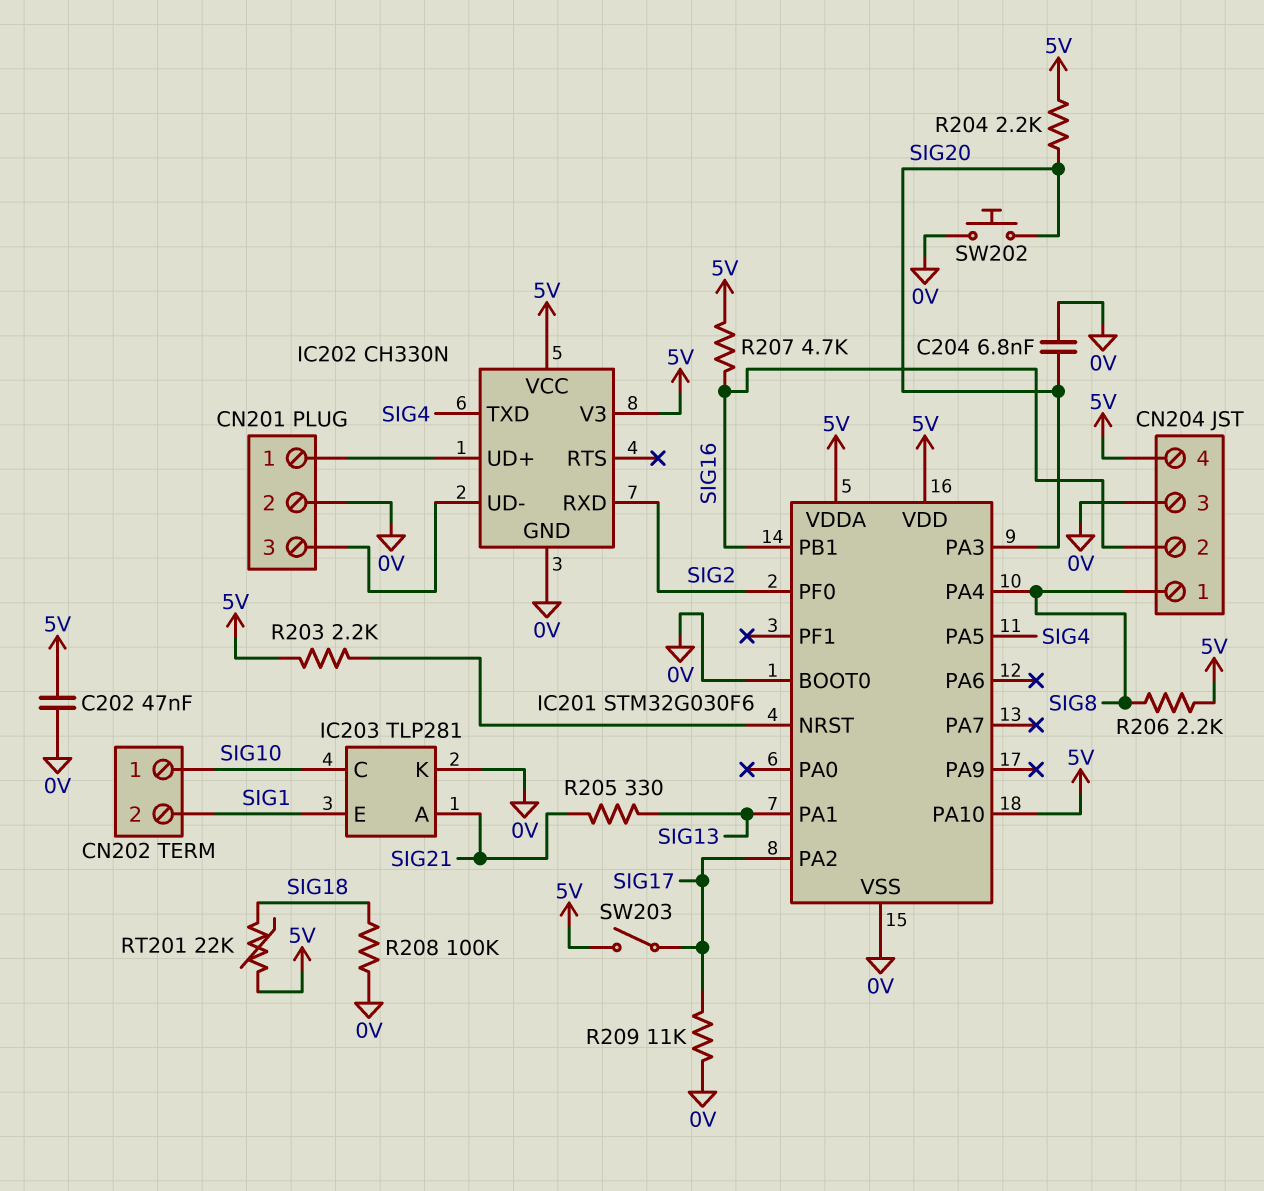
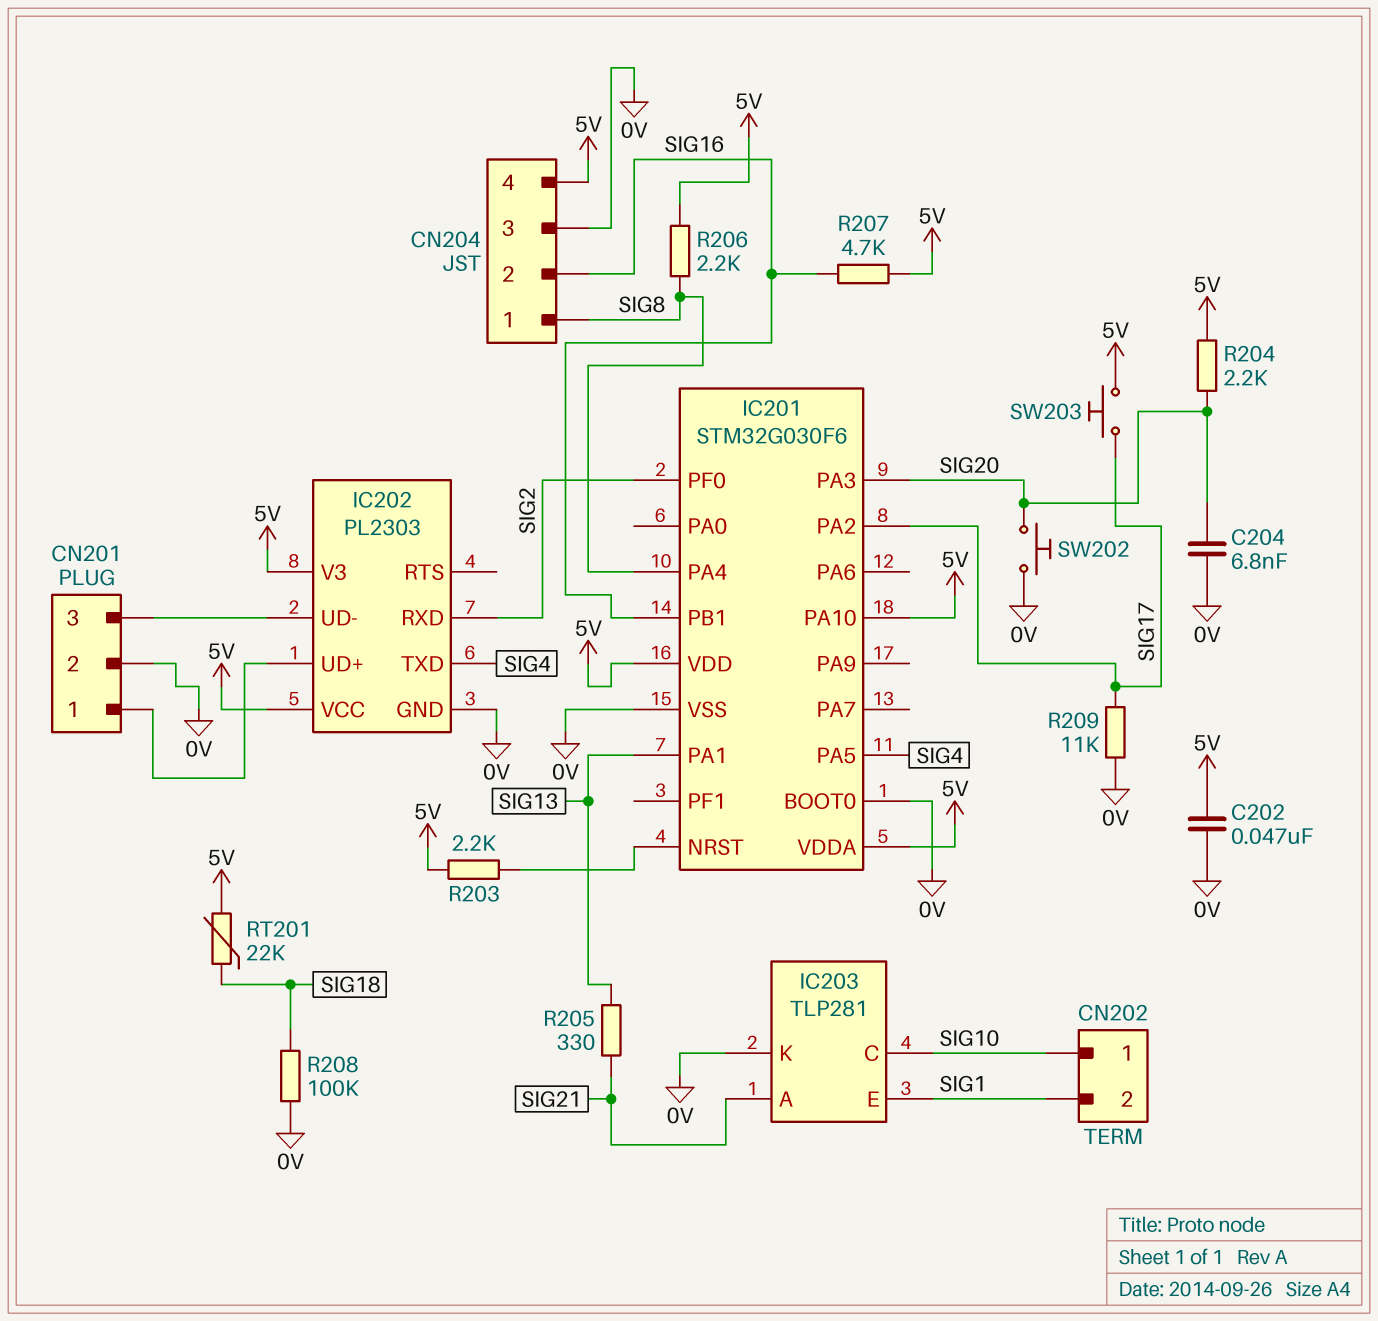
IC202: CH330N -> PL2303
SW203: switch (5V, SIG17) -> button (5V, SIG17)

